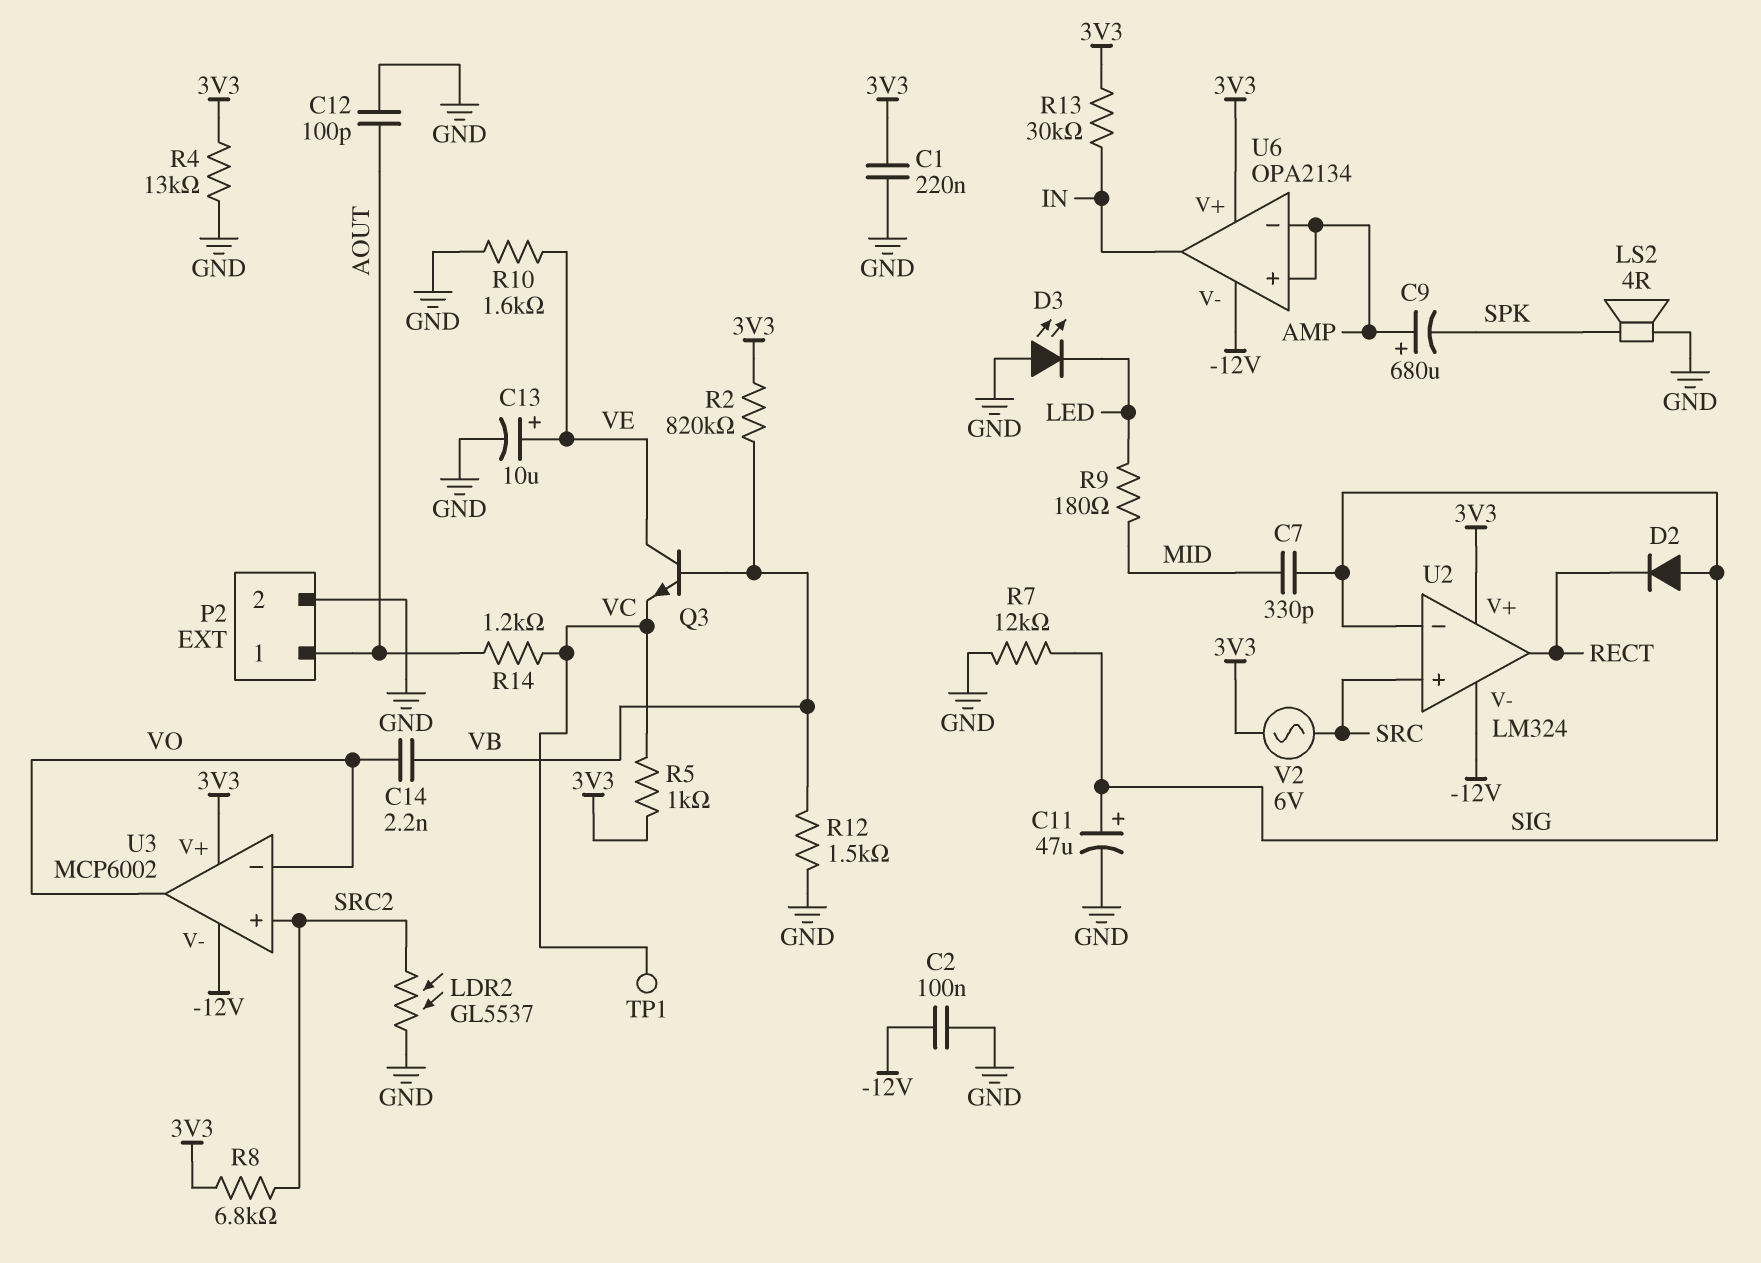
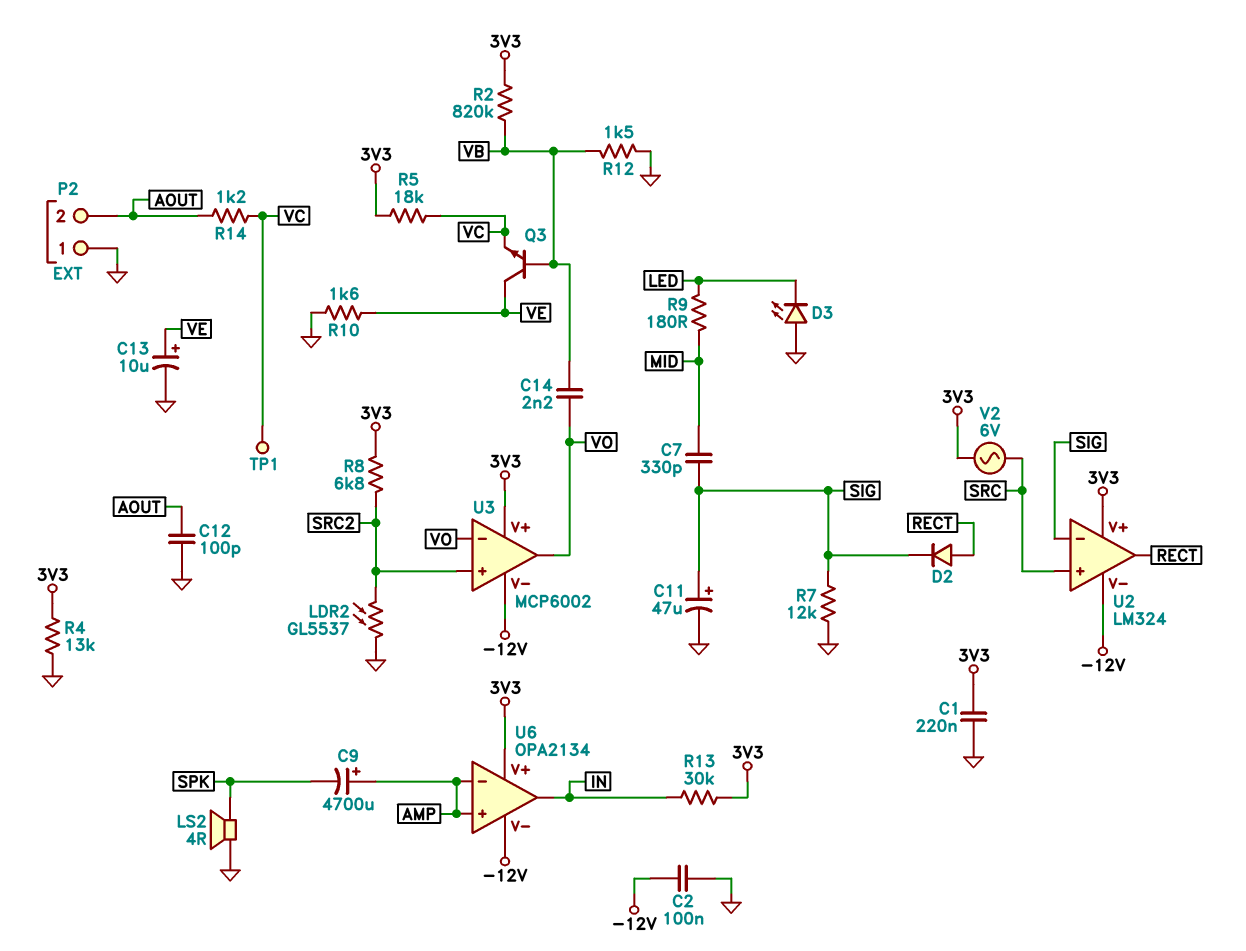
C9: 680uF (plus AMP, minus SPK) -> 4700uF (plus AMP, minus SPK)
D2: diode (A SIG, K RECT) -> diode (A RECT, K SIG)
P2 pin 1: AOUT -> GND
P2 pin 2: GND -> AOUT
R5: 1k (3V3, VC) -> 18k (3V3, VC)

